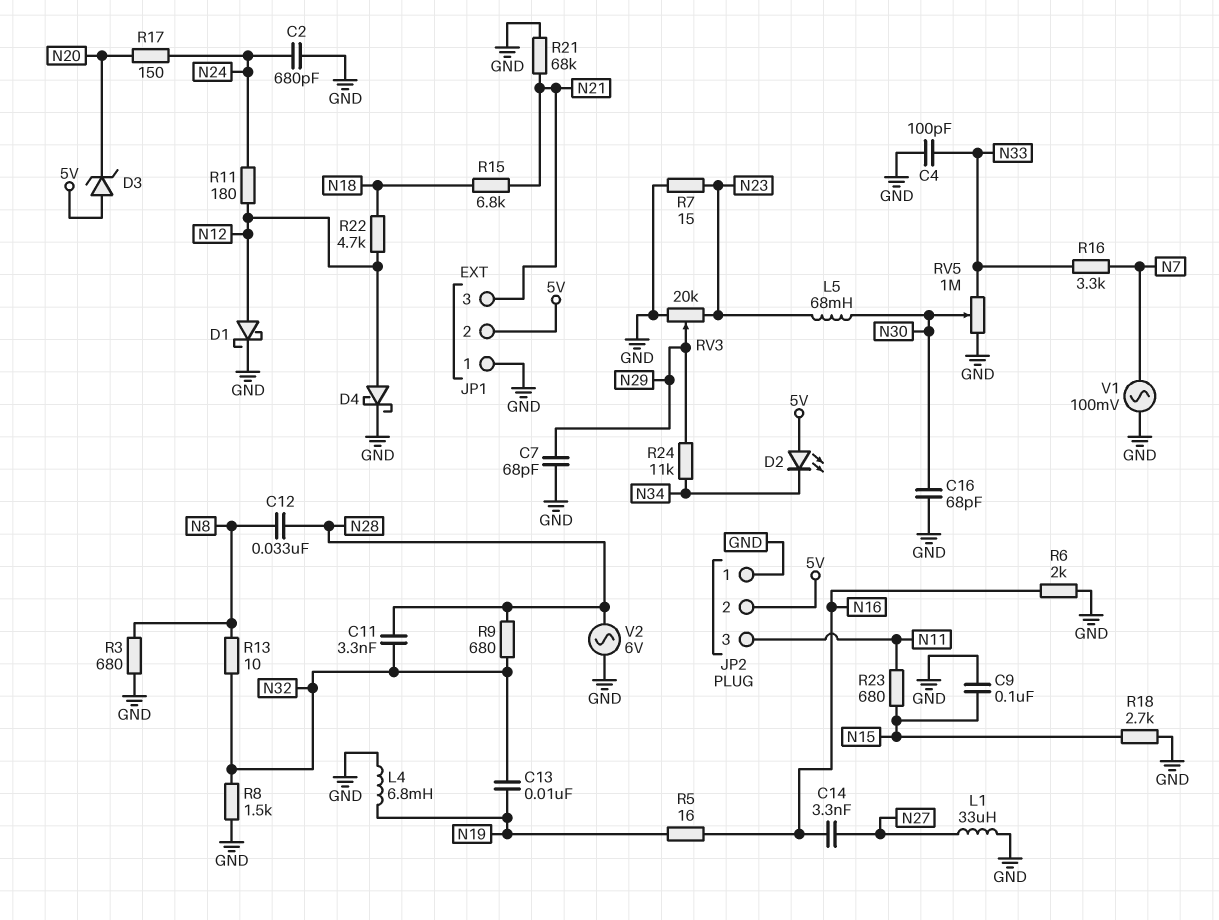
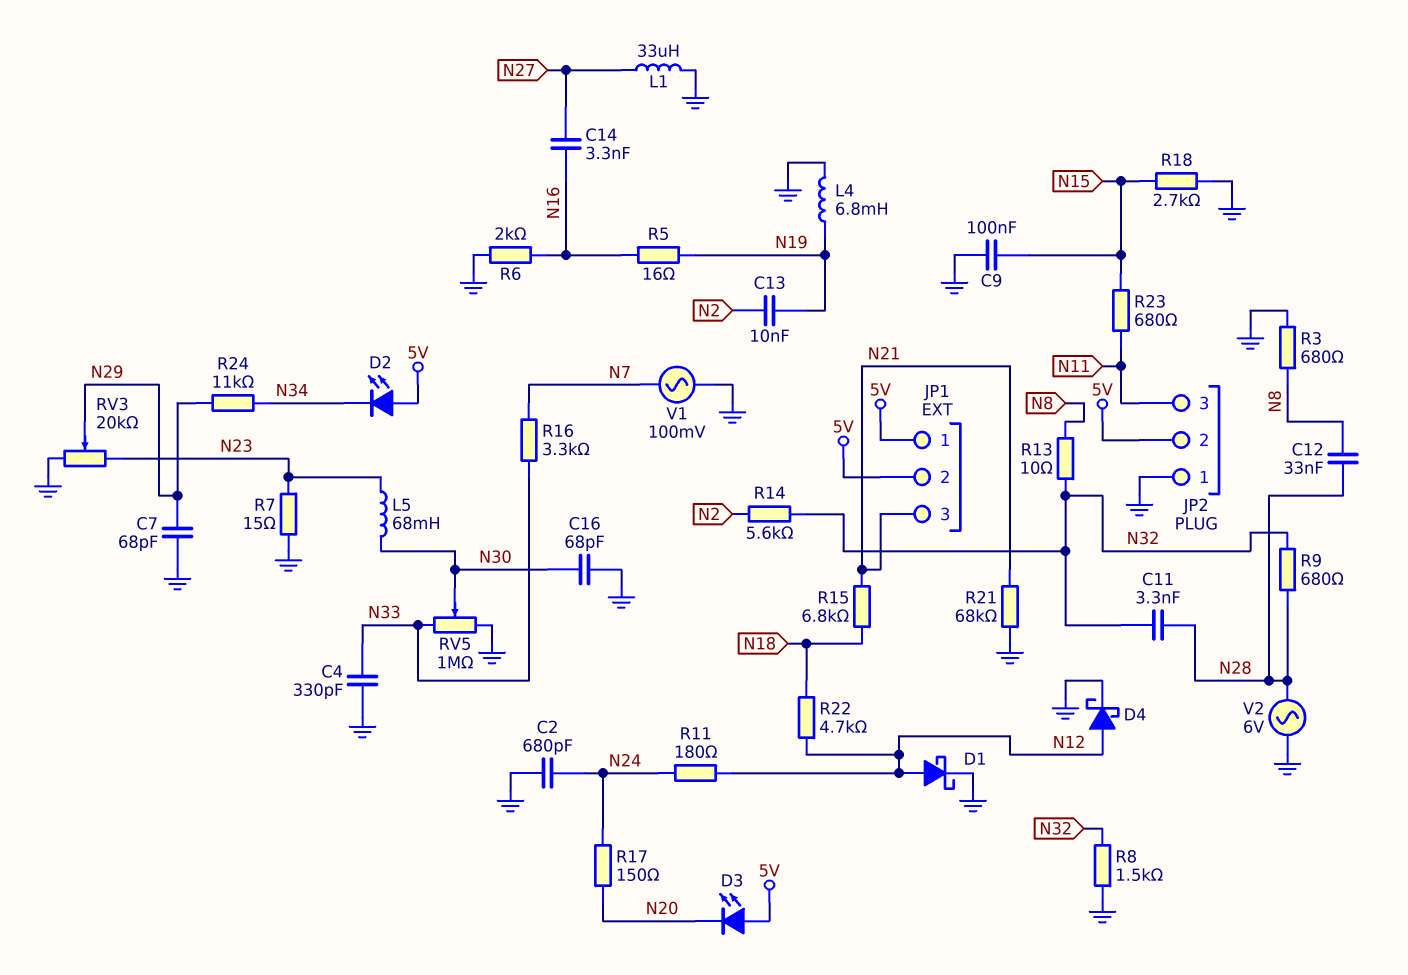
C4: 100pF (GND, N33) -> 330pF (GND, N33)
C13: 10nF (N19, N32) -> 10nF (N2, N19)
D3: zener (A 5V, K N20) -> LED (A 5V, K N20)
JP1 pin 1: GND -> 5V
R14: none -> 5.6k (N2, N32)

